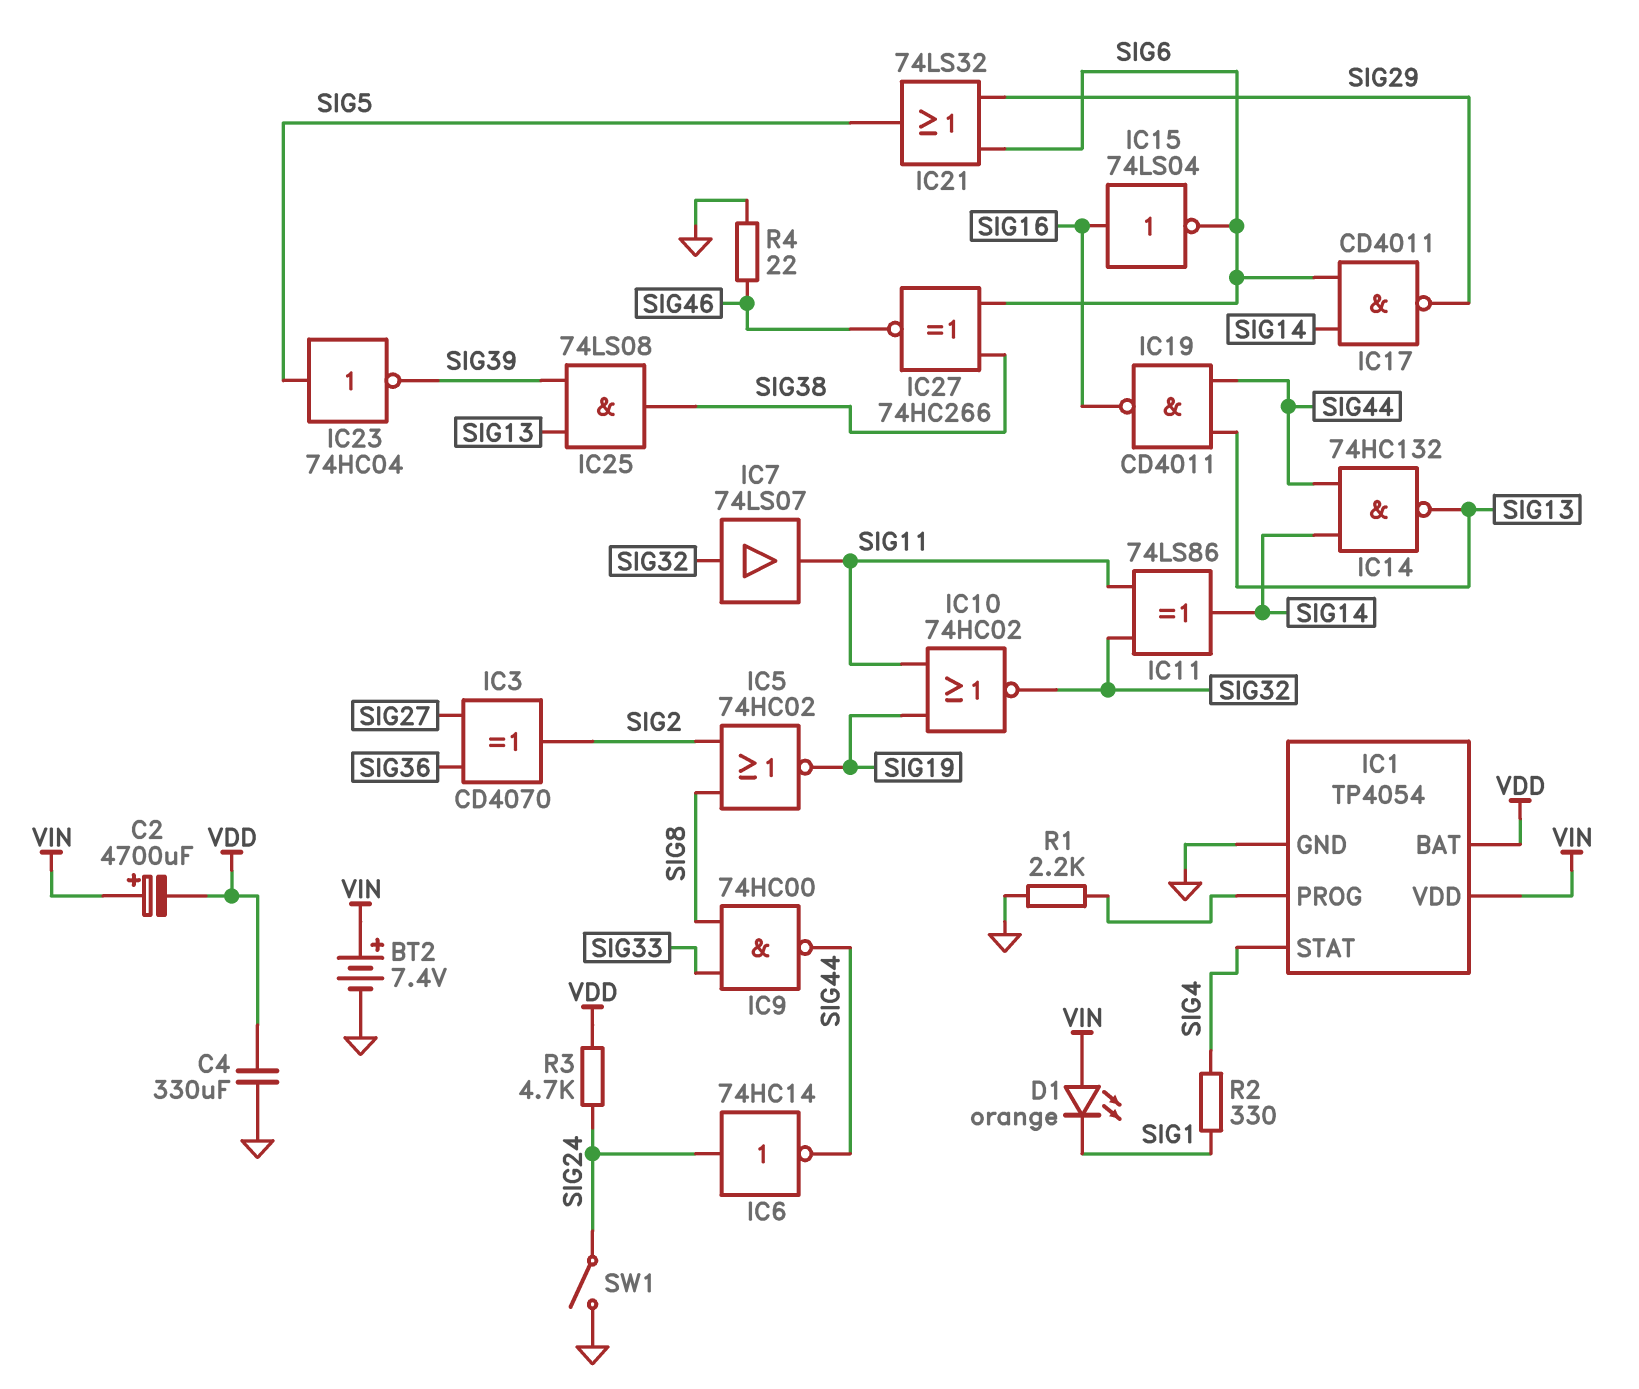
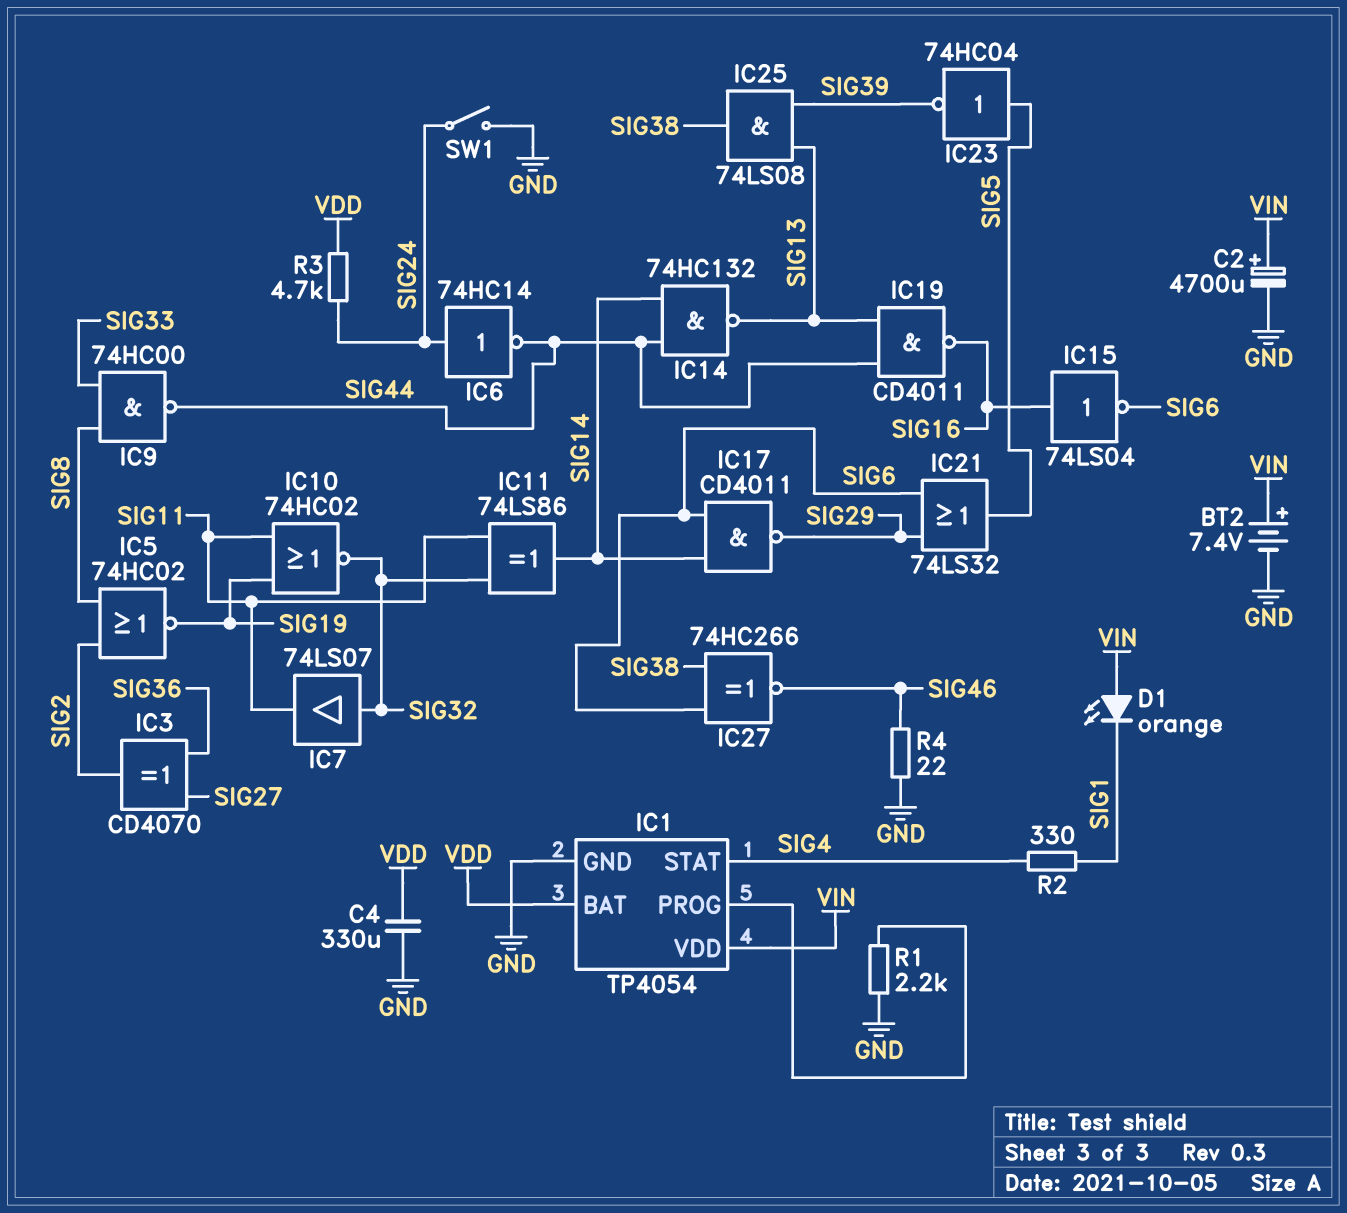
C2: 4700uF (plus VIN, minus VDD) -> 4700uF (plus VIN, minus GND)

